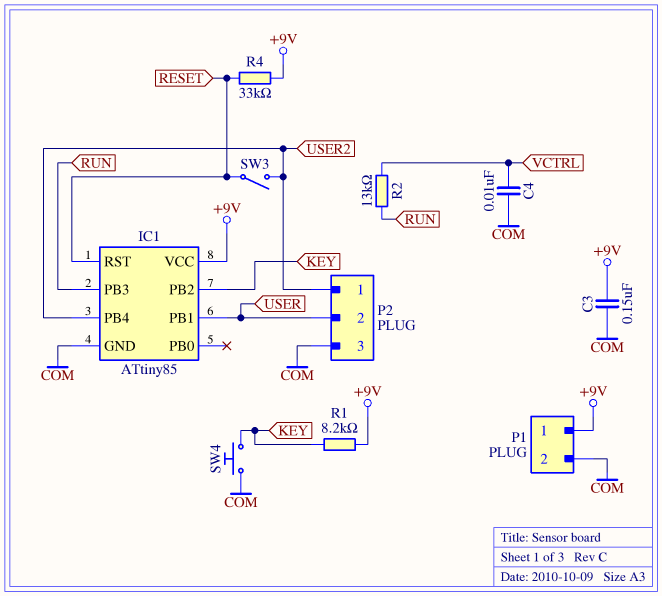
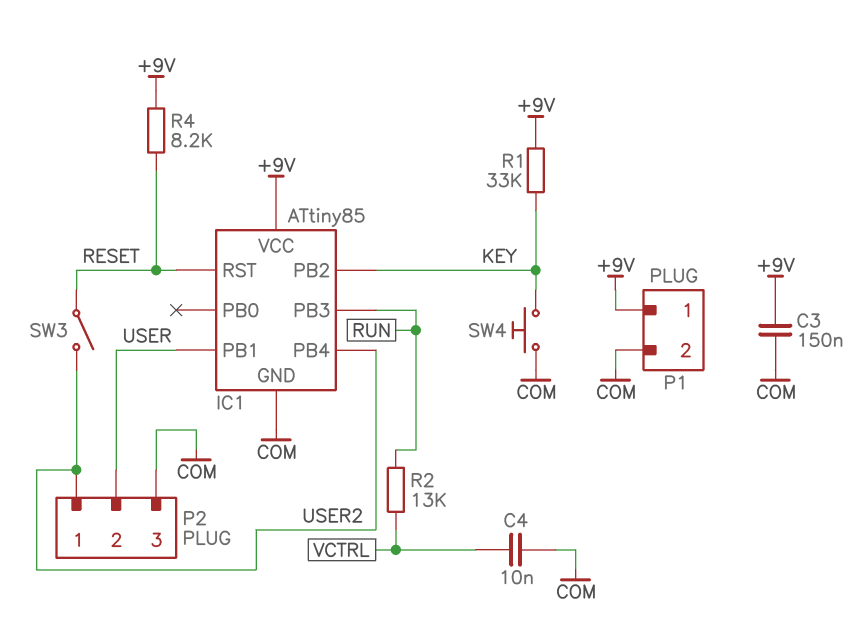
R1: 8.2k (+9V, KEY) -> 33k (+9V, KEY)
R4: 33k (+9V, RESET) -> 8.2k (+9V, RESET)

